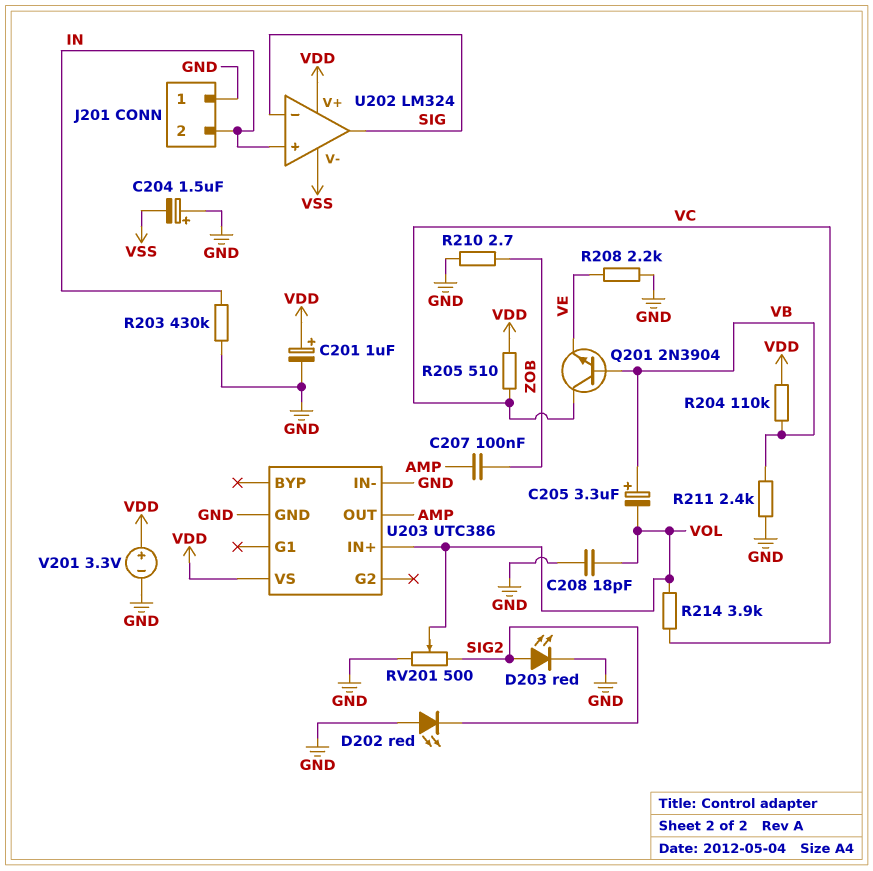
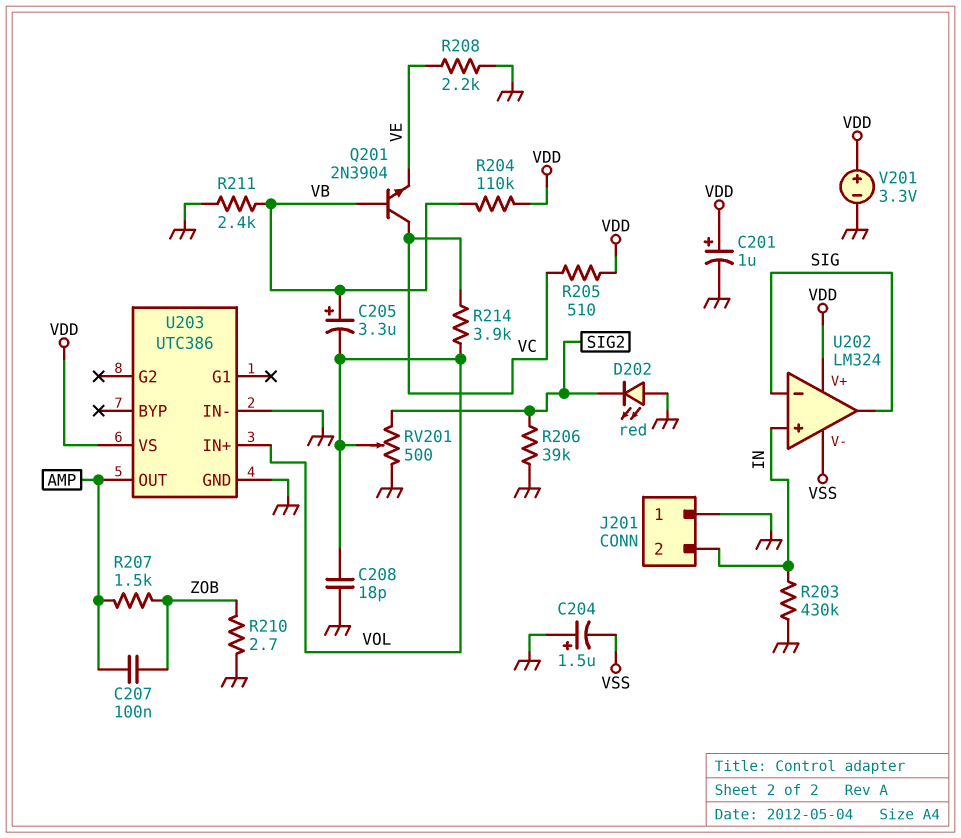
D203: LED red (A SIG2, K GND) -> none
R206: none -> 39k (GND, SIG2)
R207: none -> 1.5k (AMP, ZOB)

